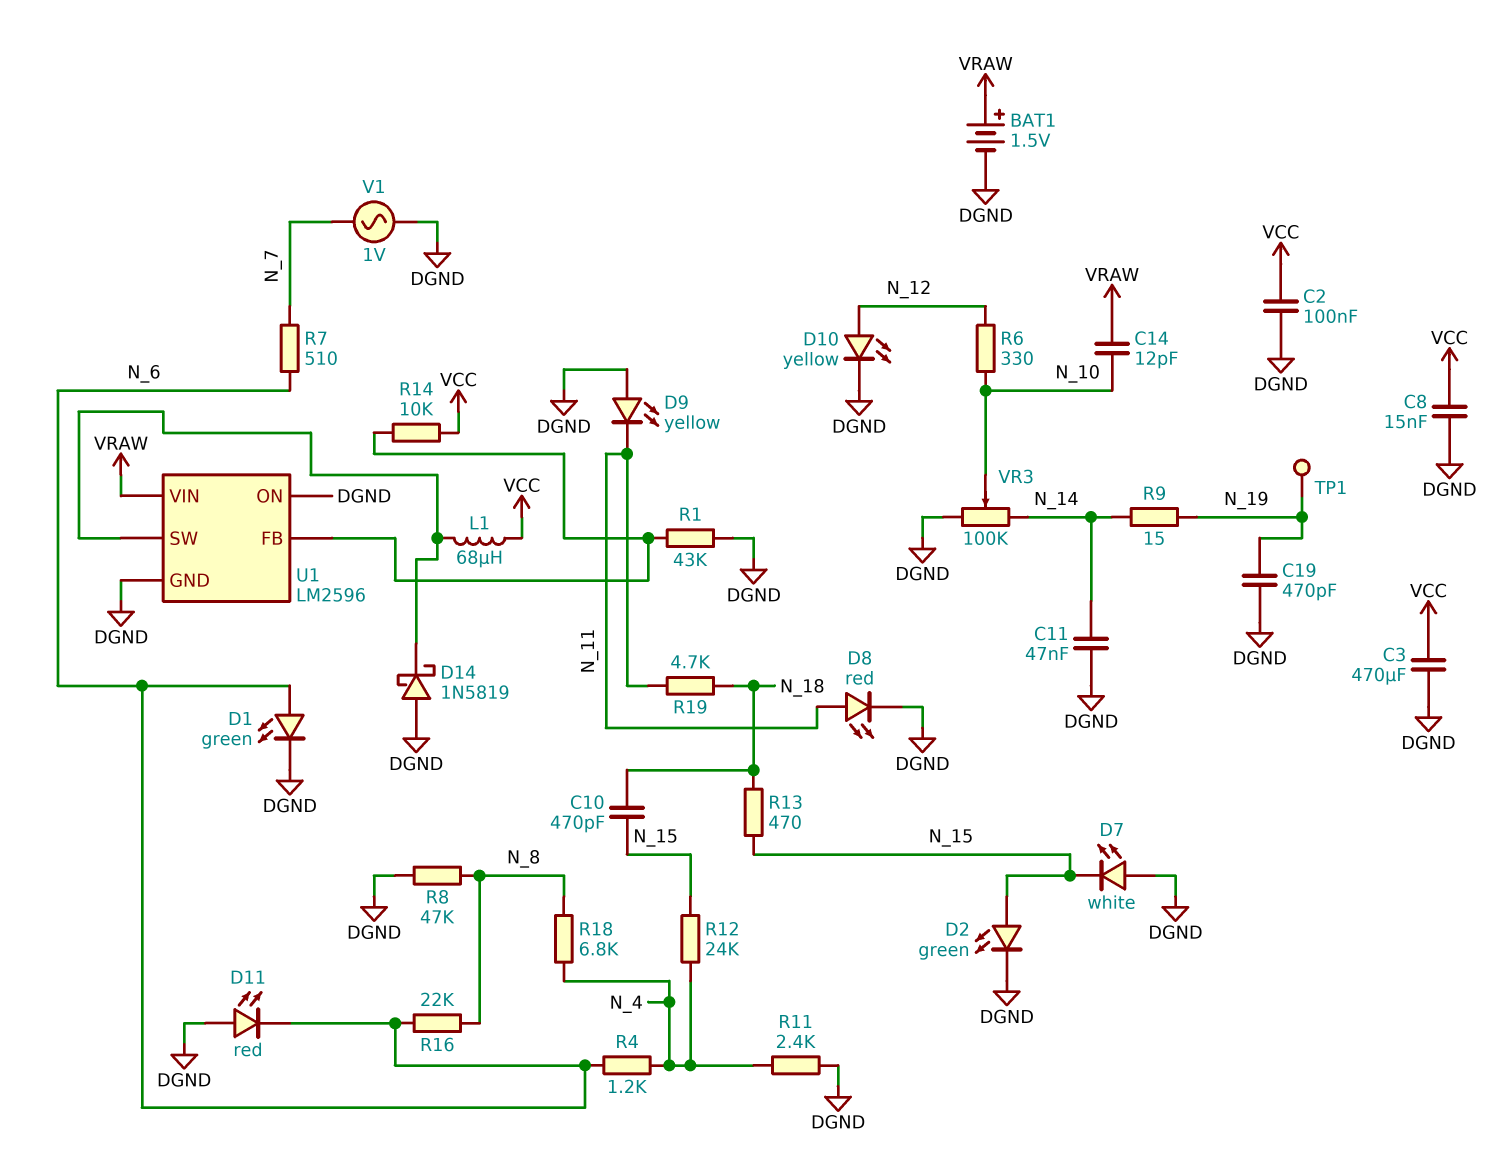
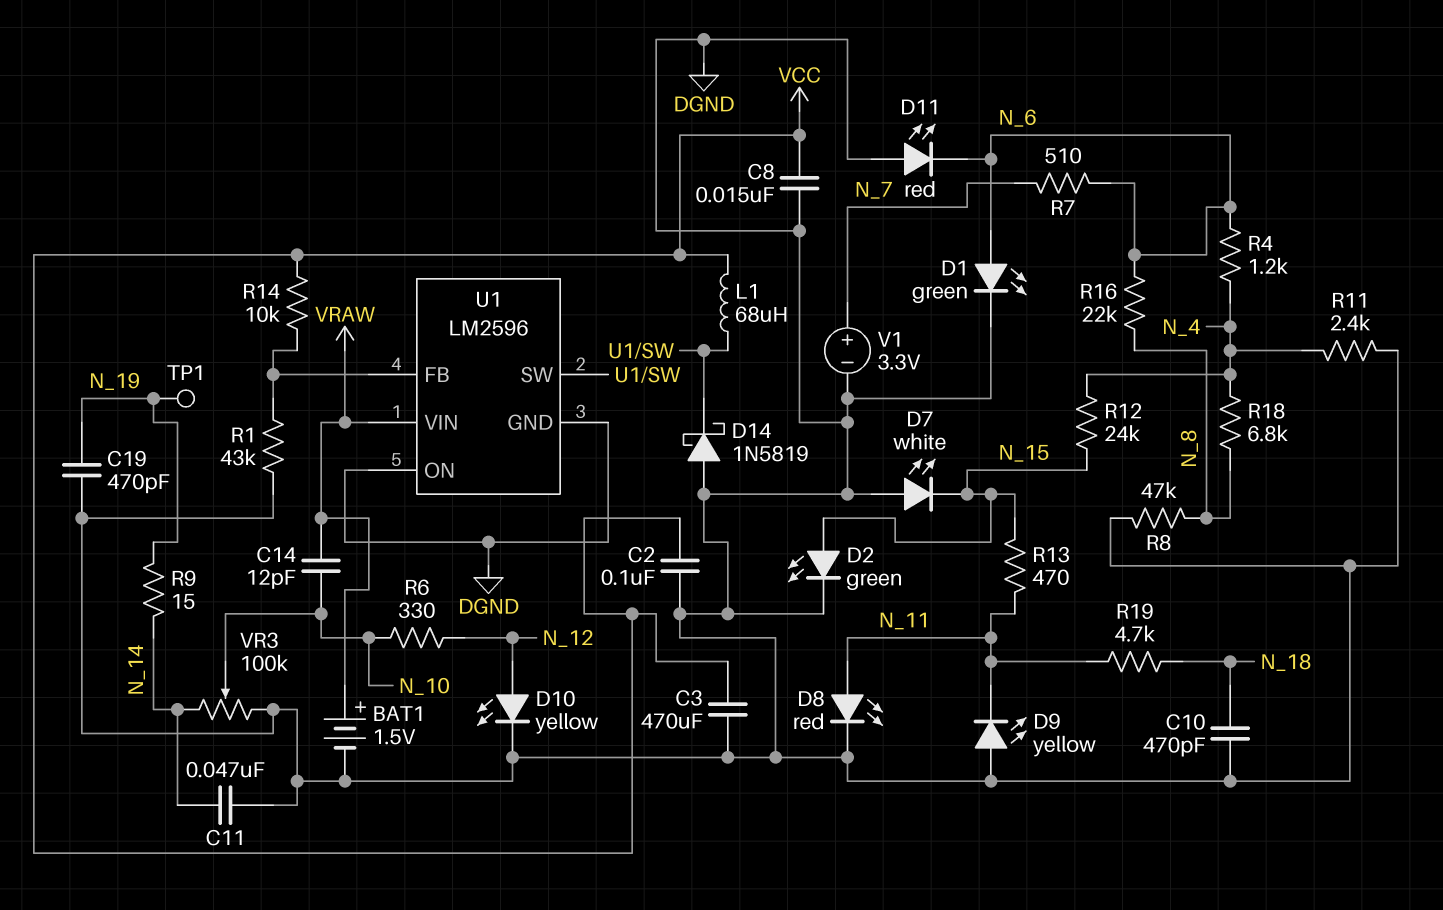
C10: 470pF (N_15, N_18) -> 470pF (DGND, N_18)
R13: 470 (N_15, N_18) -> 470 (N_11, N_15)
V1: AC 1V (DGND, N_7) -> 3.3V (plus N_7, minus DGND)

